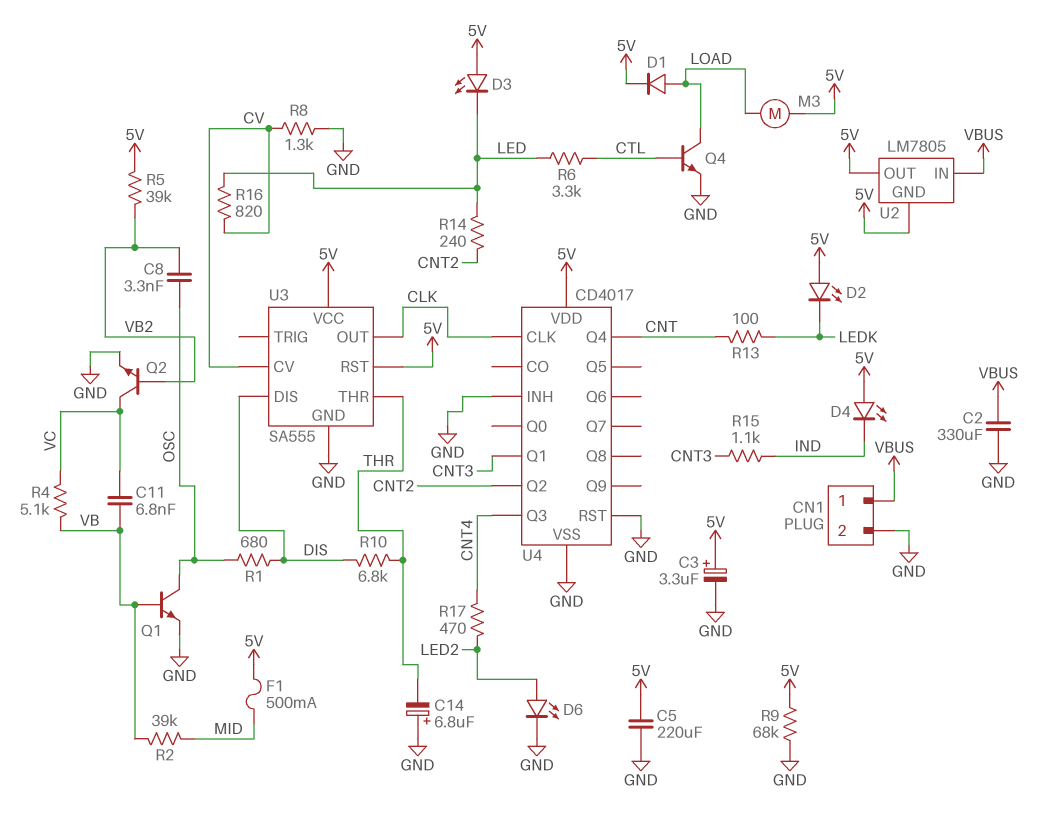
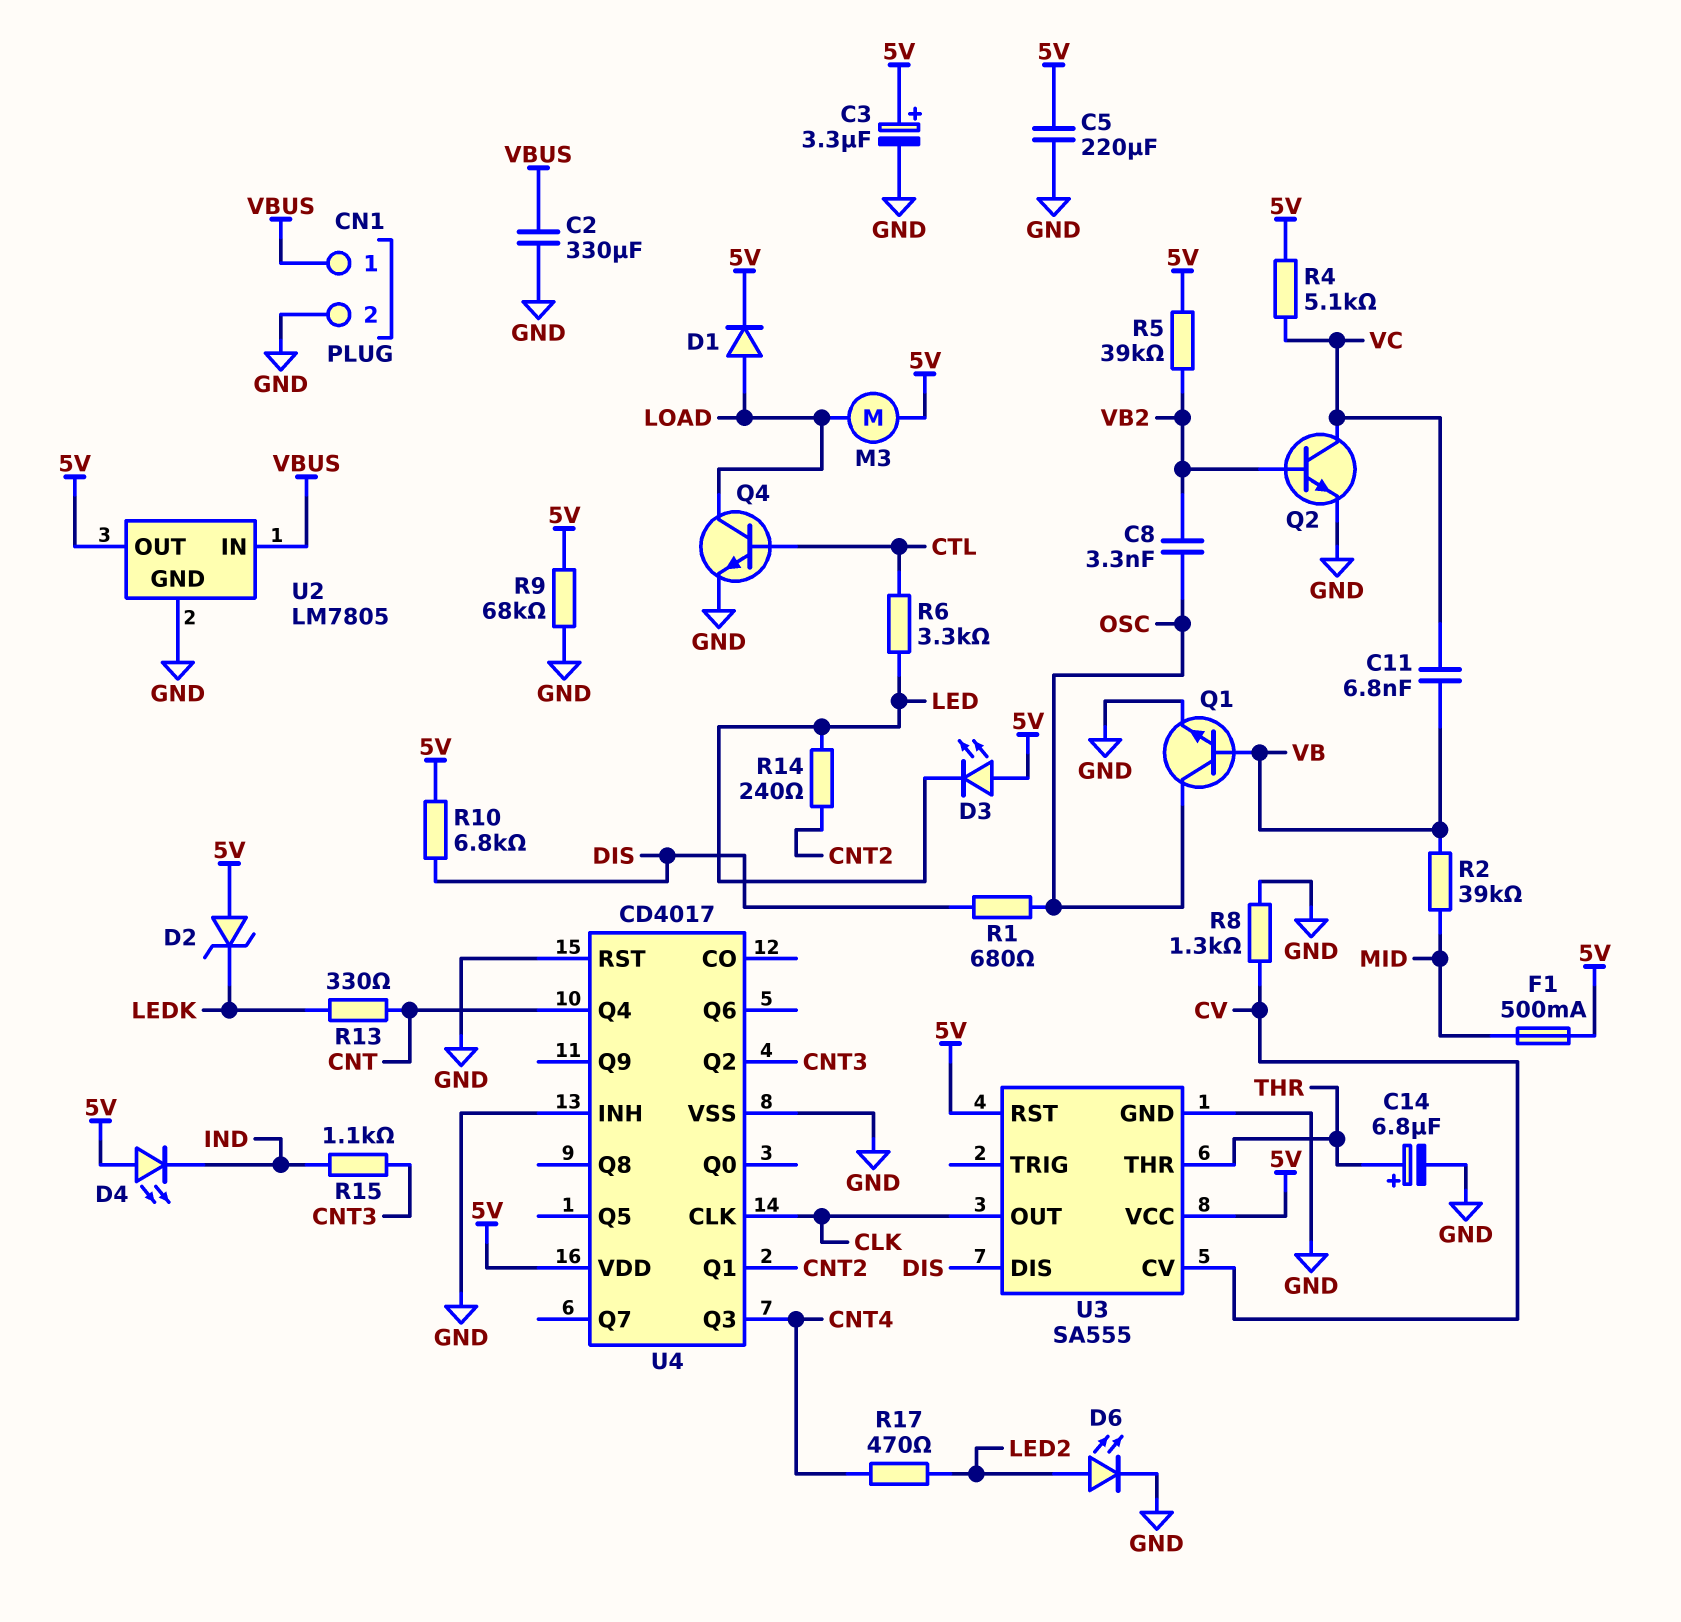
C14: 6.8uF (plus GND, minus THR) -> 6.8uF (plus THR, minus GND)
D2: LED (A 5V, K LEDK) -> zener (A 5V, K LEDK)
R4: 5.1k (VB, VC) -> 5.1k (5V, VC)
R10: 6.8k (DIS, THR) -> 6.8k (5V, DIS)
R13: 100 (CNT, LEDK) -> 330 (CNT, LEDK)
R16: 820 (CV, LED) -> none
U2 pin GND: 5V -> GND
U4 pin Q1: CNT3 -> CNT2
U4 pin Q2: CNT2 -> CNT3

